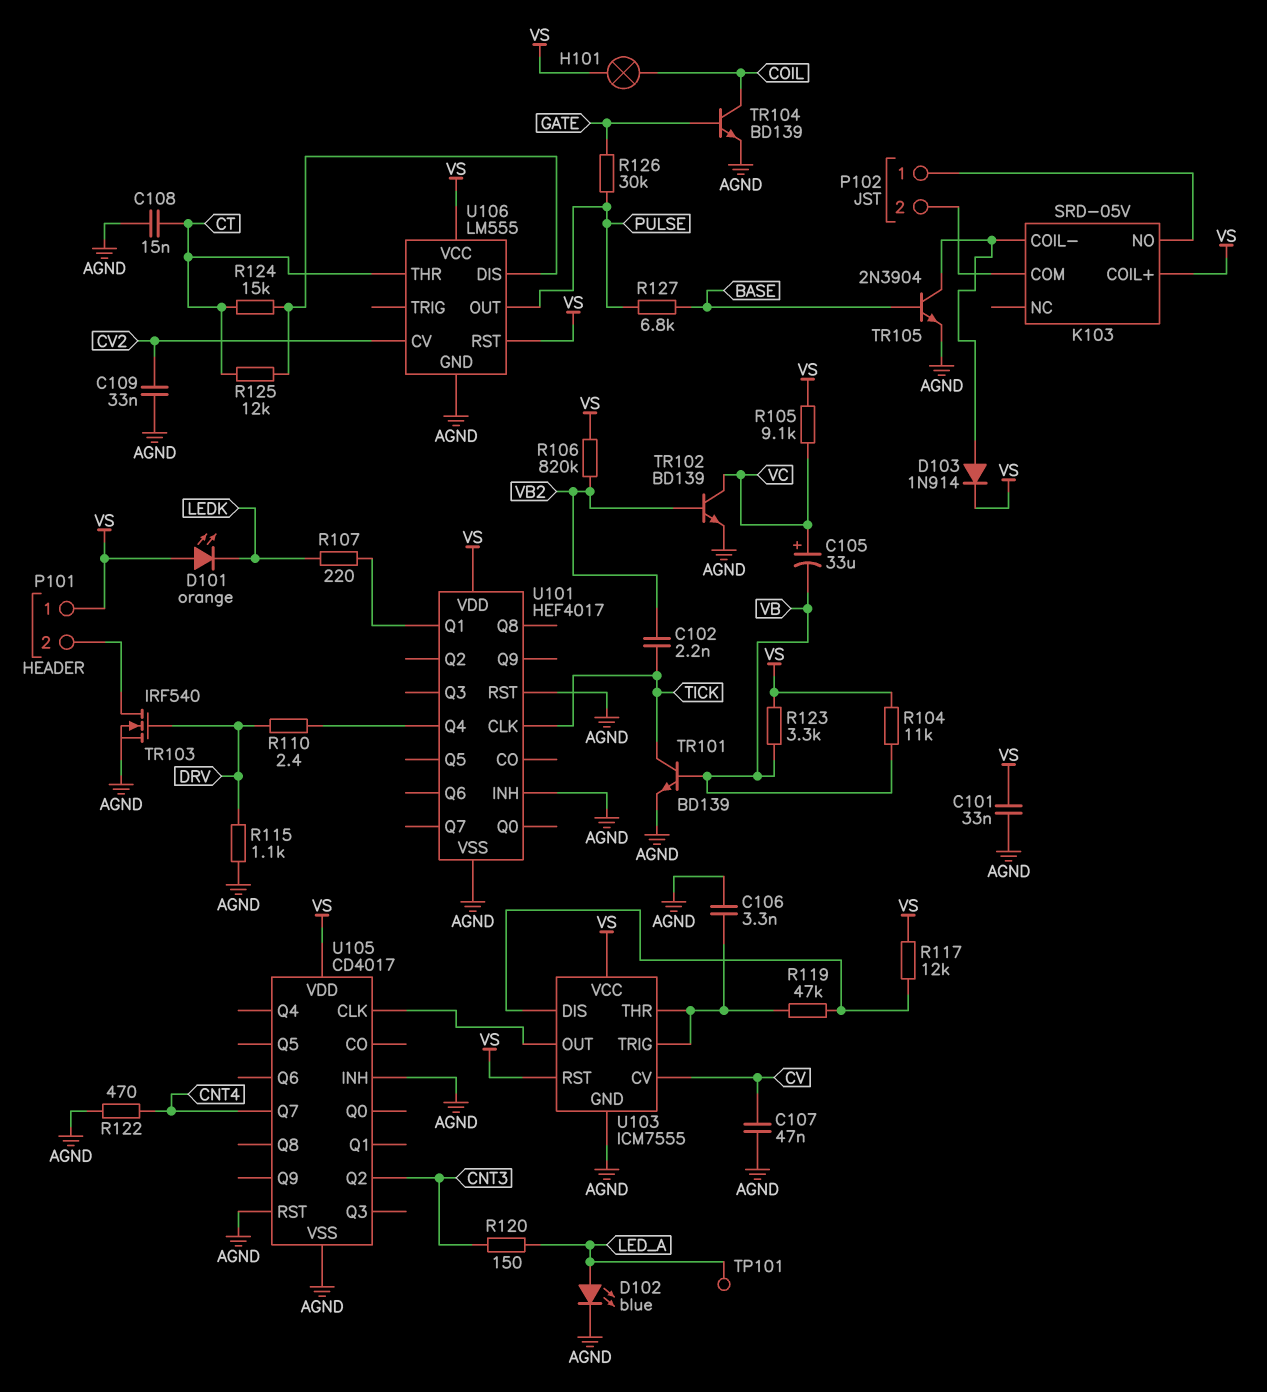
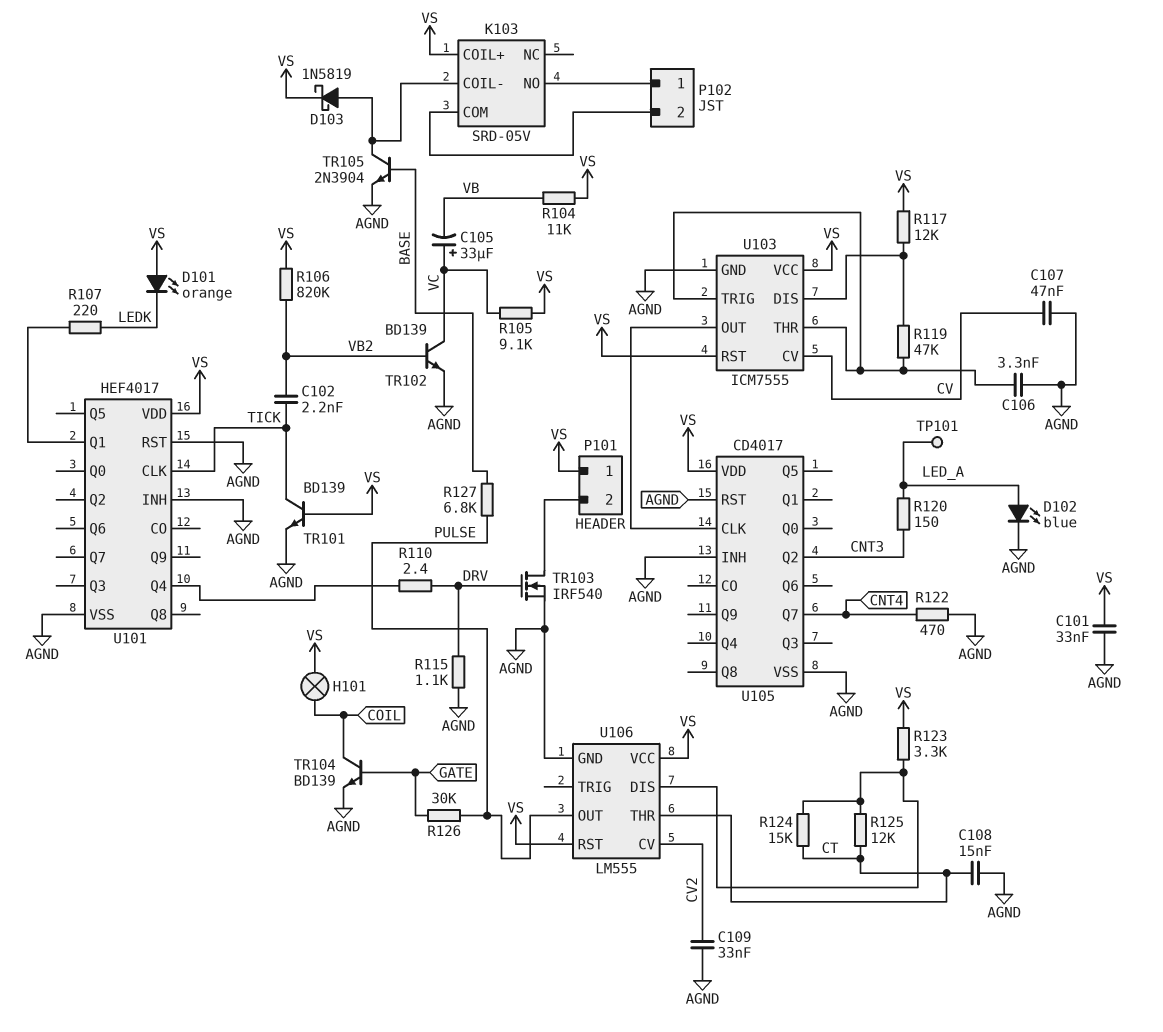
D103: diode 1N914 (A K103/COIL-, K VS) -> schottky 1N5819 (A K103/COIL-, K VS)
R123: 3.3k (VB, VS) -> 3.3k (U106/DIS, VS)
TR101: NPN BD139 (B VB, C TICK, E AGND) -> NPN BD139 (B VS, C TICK, E AGND)

